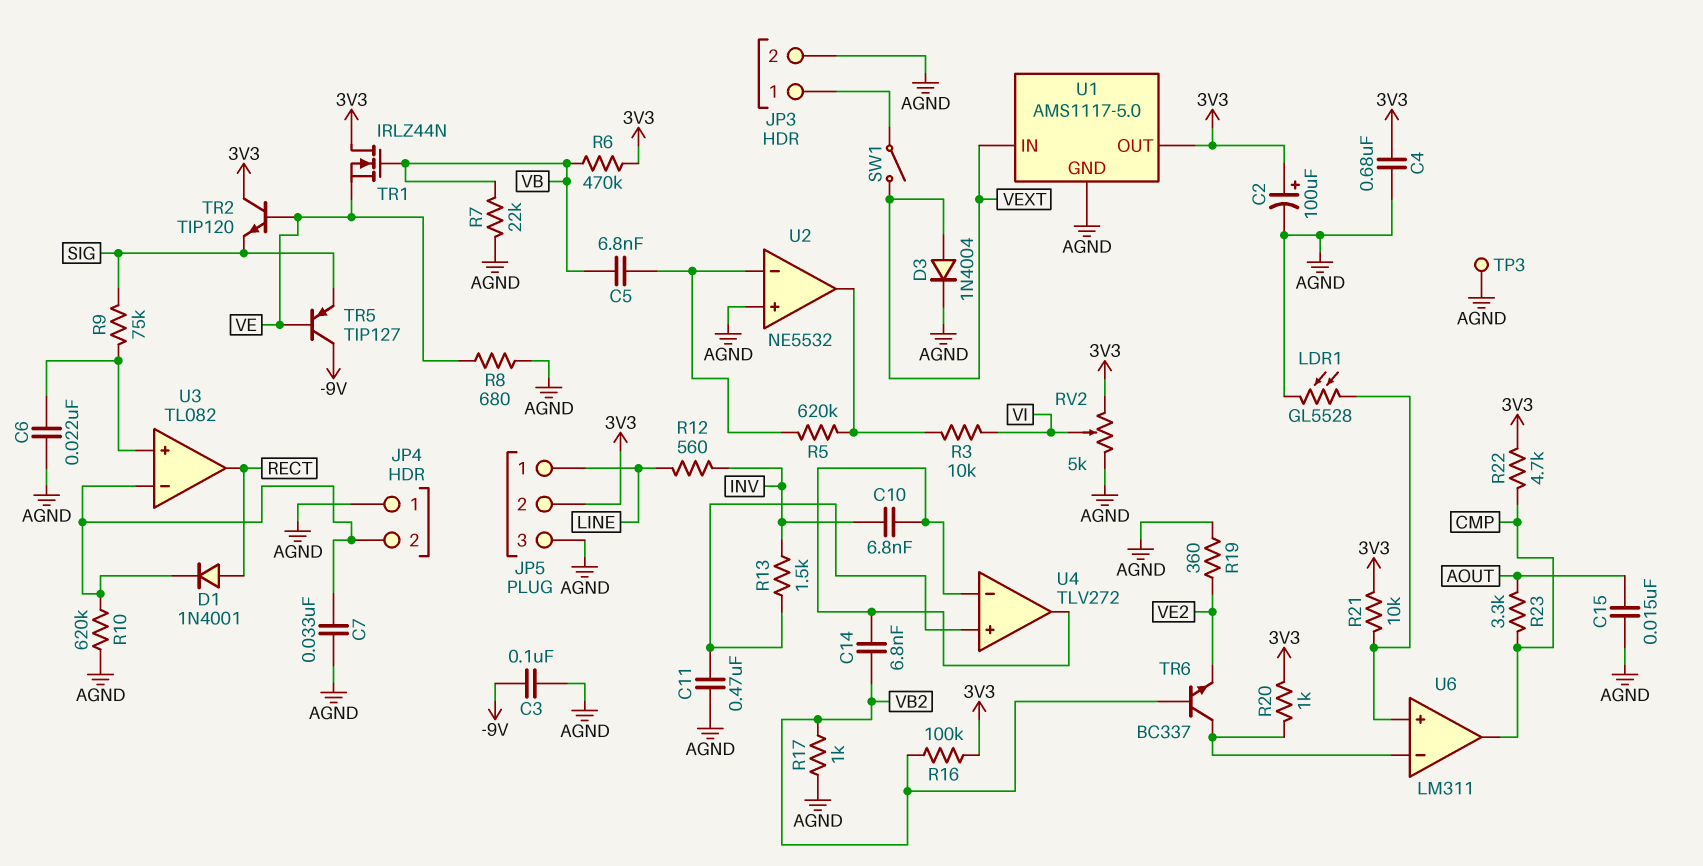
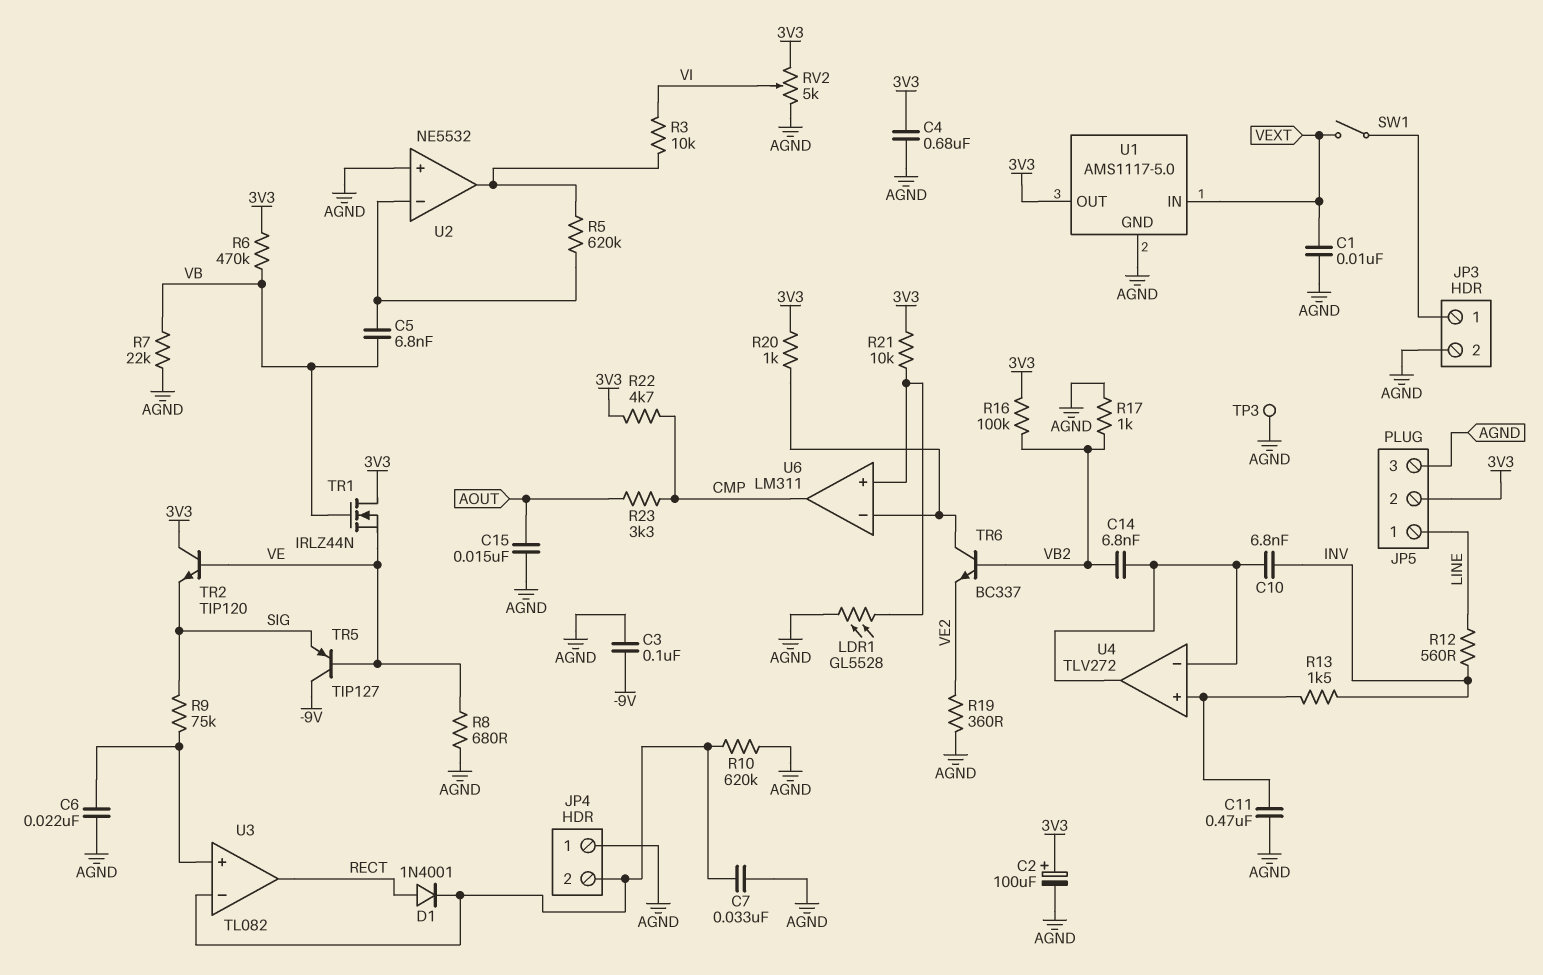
C1: none -> 10nF (AGND, VEXT)
D3: diode 1N4004 (A VEXT, K AGND) -> none

